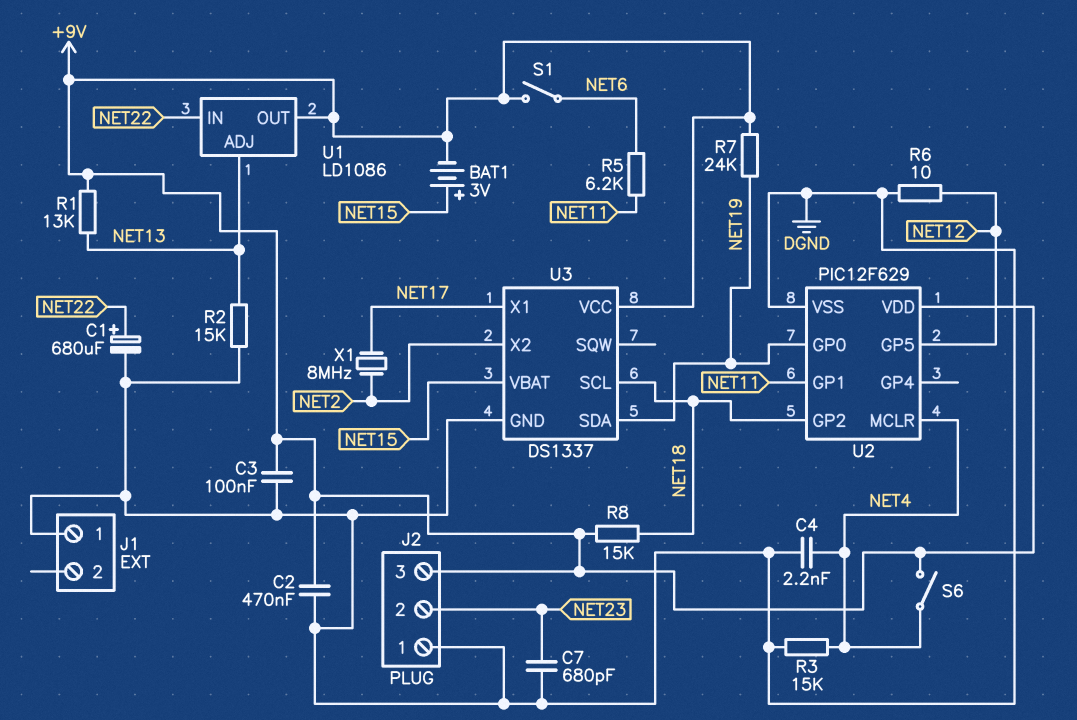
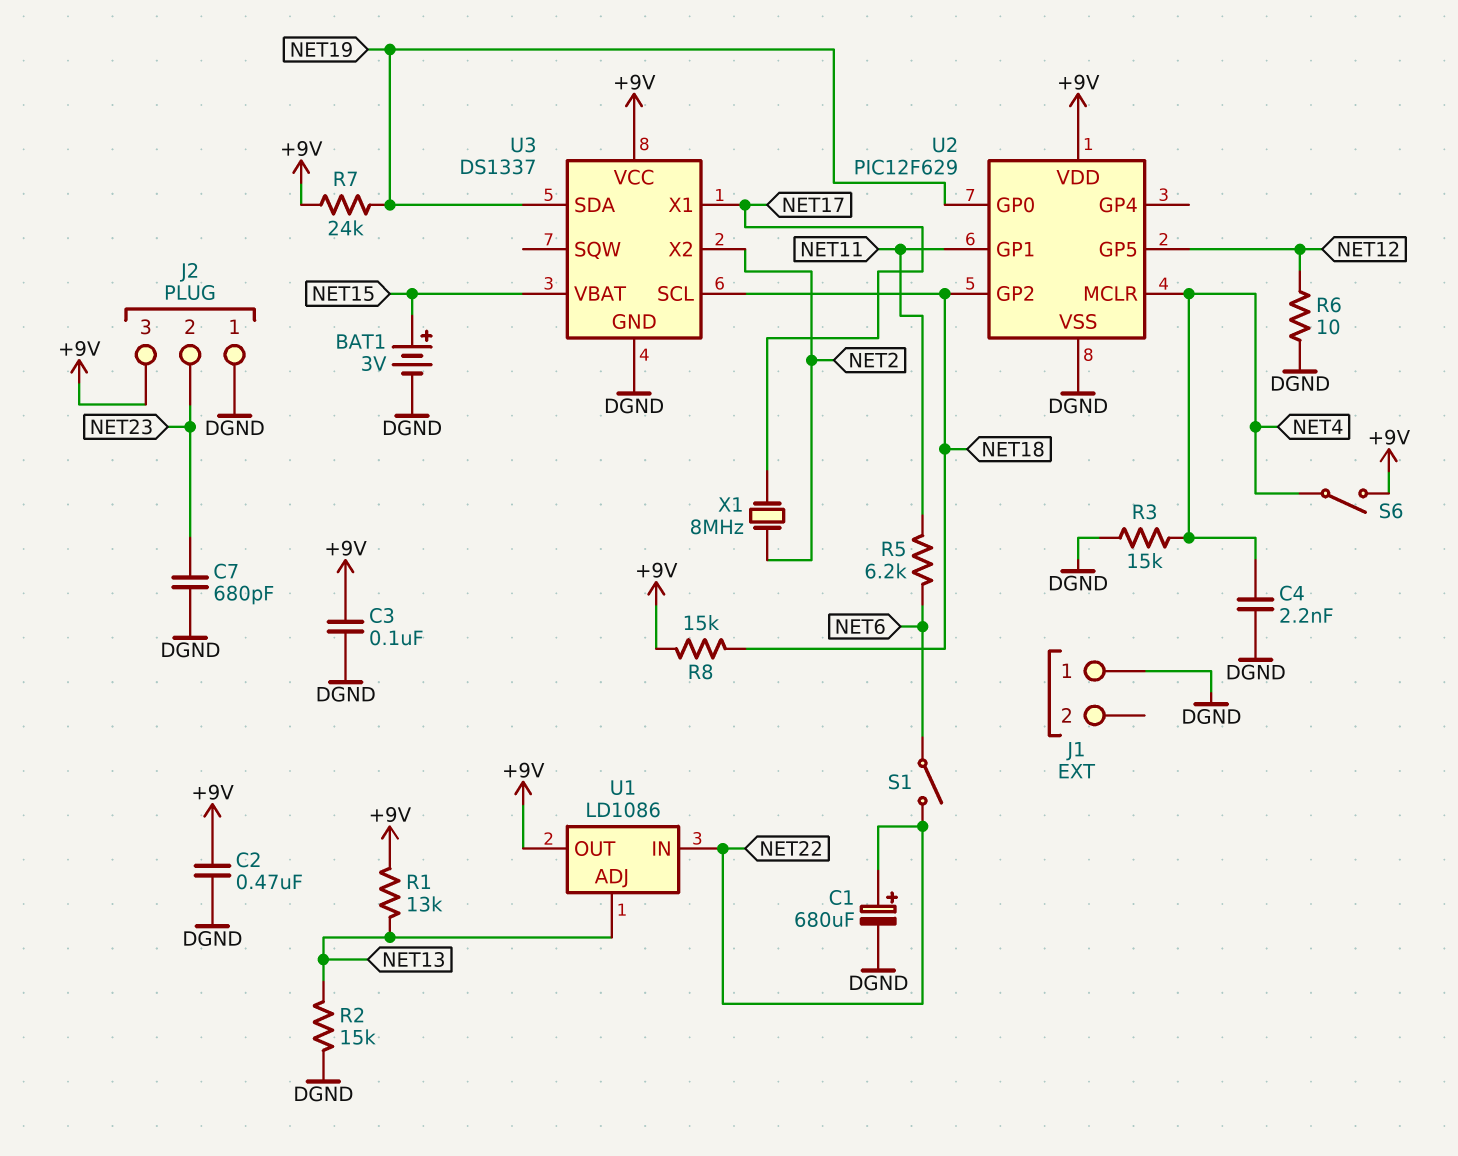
BAT1: 3V (plus NET15, minus +9V) -> 3V (plus NET15, minus DGND)
S1: switch (+9V, NET6) -> switch (NET6, NET22)

